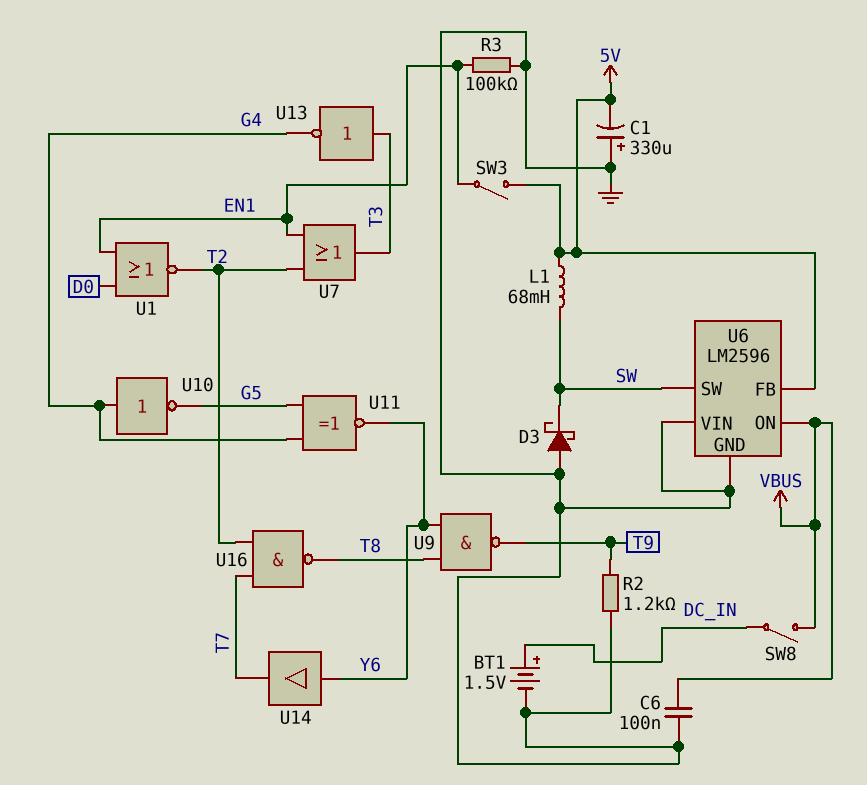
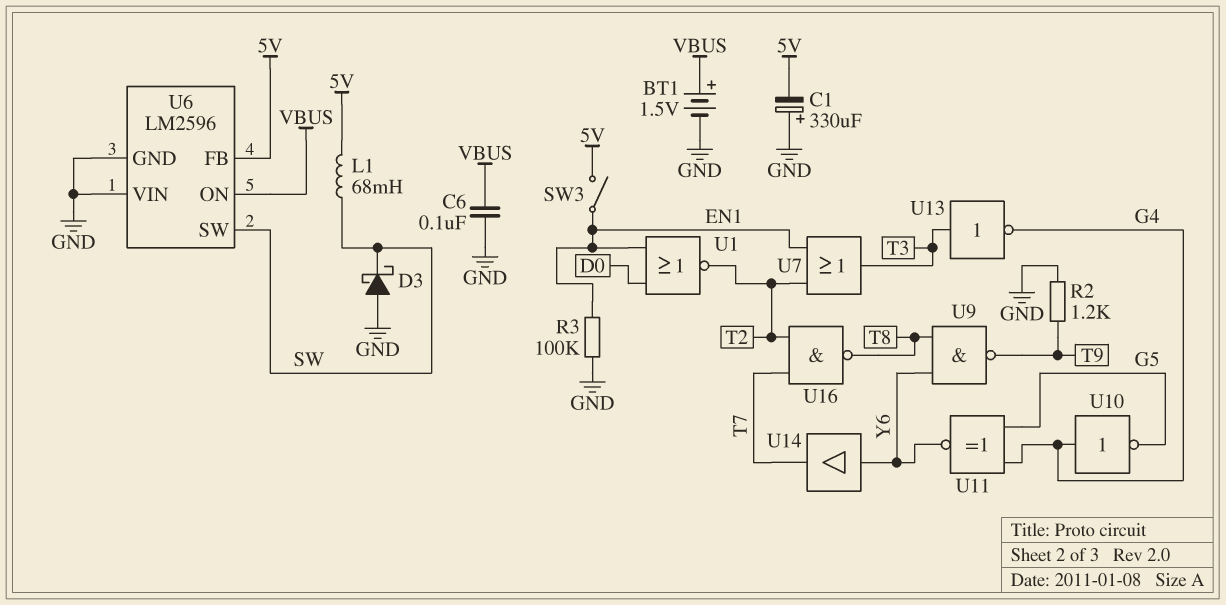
BT1: 1.5V (plus DC_IN, minus GND) -> 1.5V (plus VBUS, minus GND)
SW8: switch (DC_IN, VBUS) -> none

